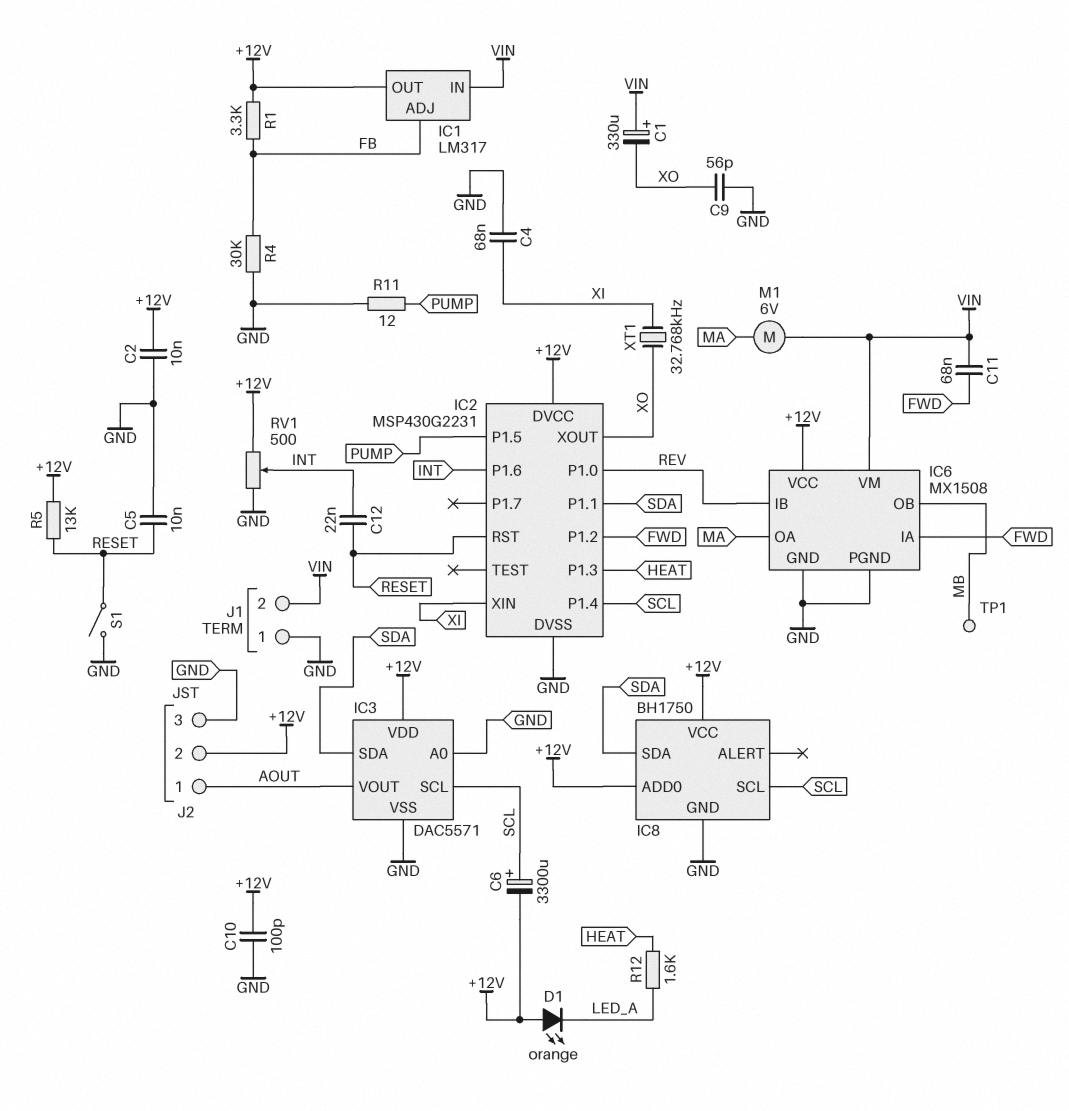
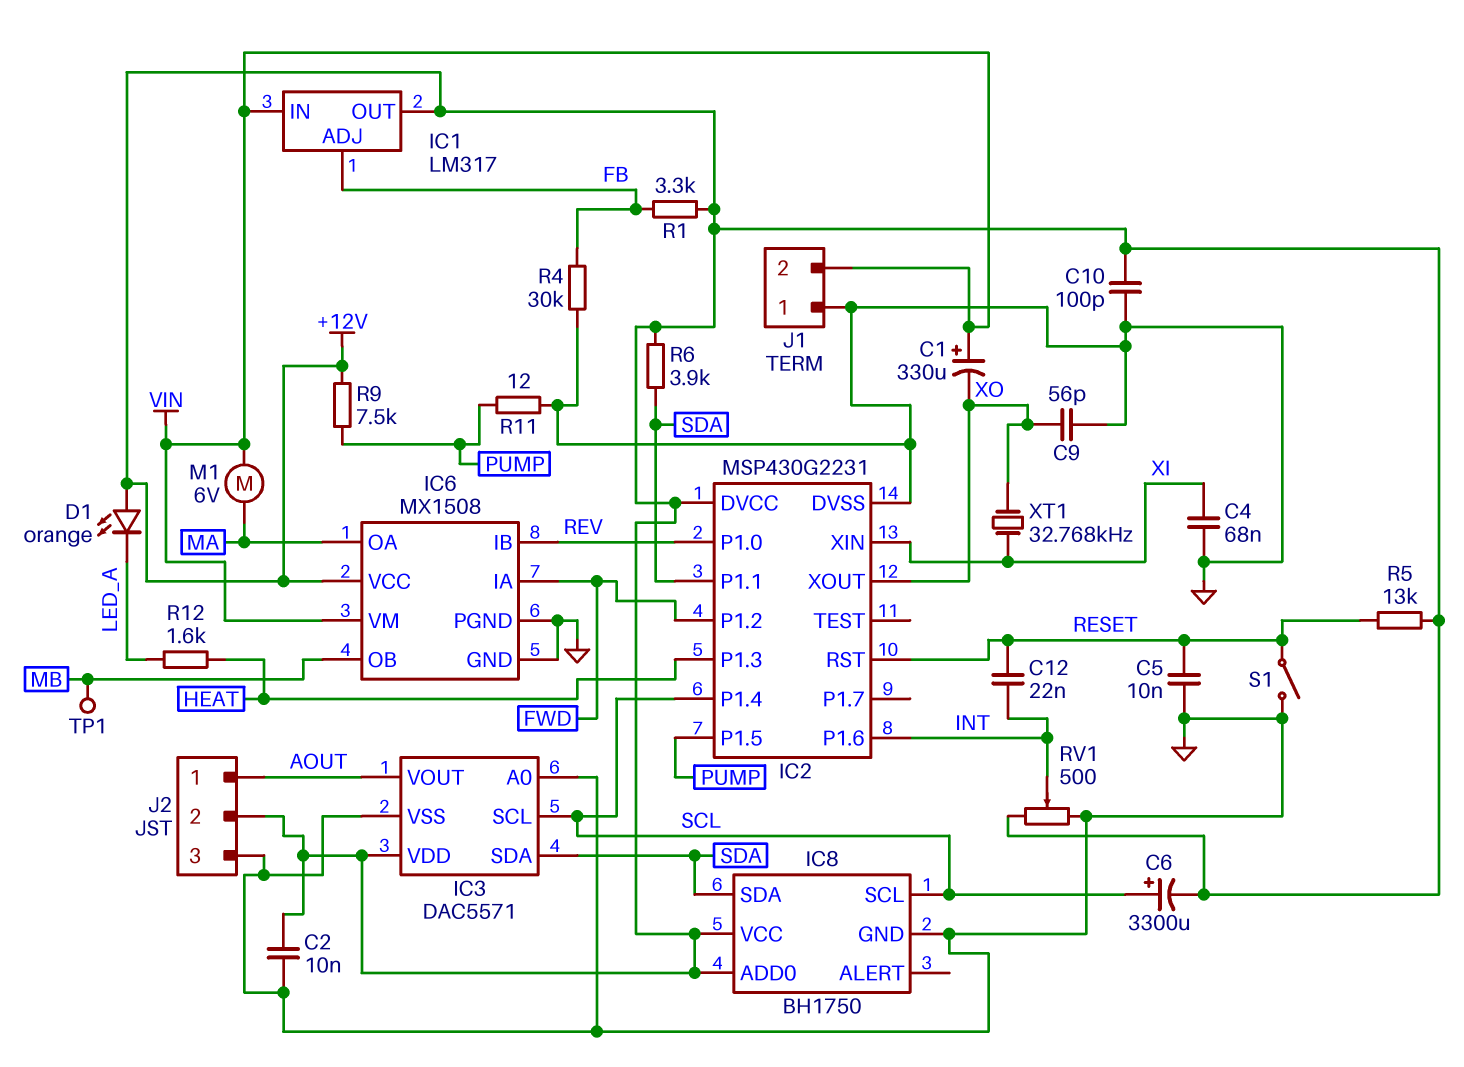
C11: 68nF (FWD, VIN) -> none
R6: none -> 3.9k (+12V, SDA)
R9: none -> 7.5k (+12V, PUMP)

